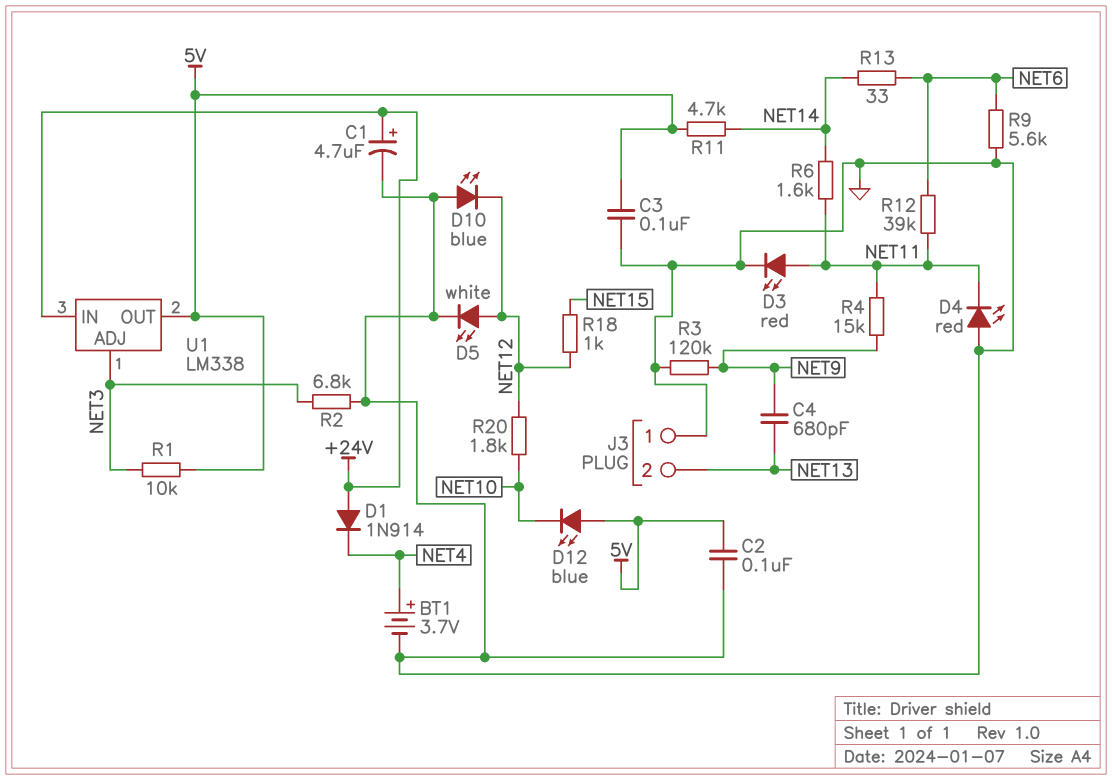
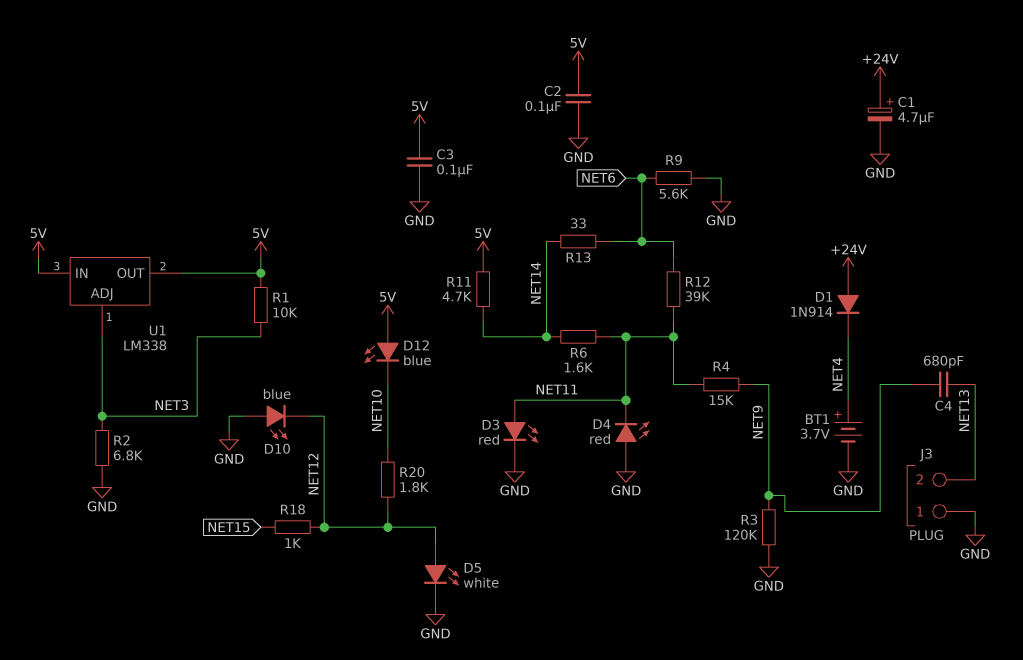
U1 pin IN: +24V -> 5V

